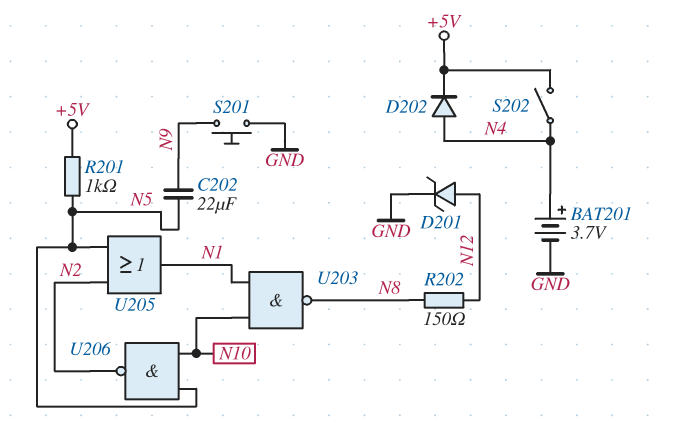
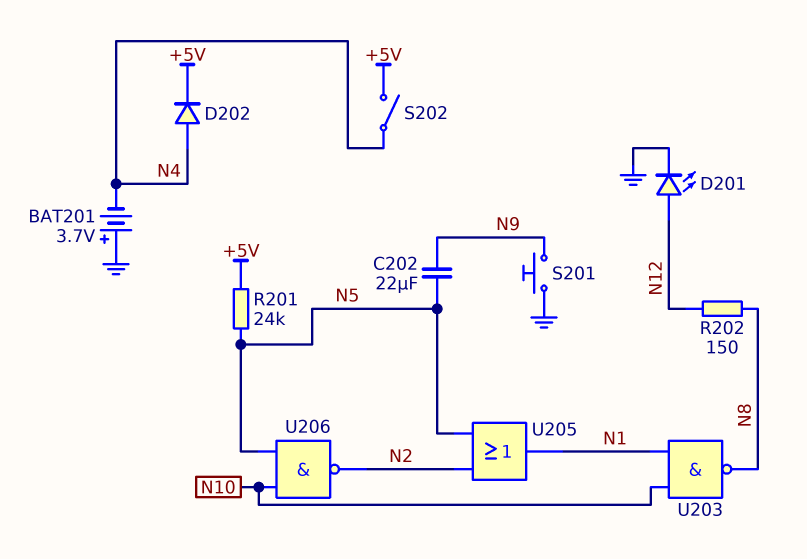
BAT201: 3.7V (plus N4, minus GND) -> 3.7V (plus GND, minus N4)
D201: zener (A N12, K GND) -> LED (A N12, K GND)
R201: 1k (+5V, N5) -> 24k (+5V, N5)

